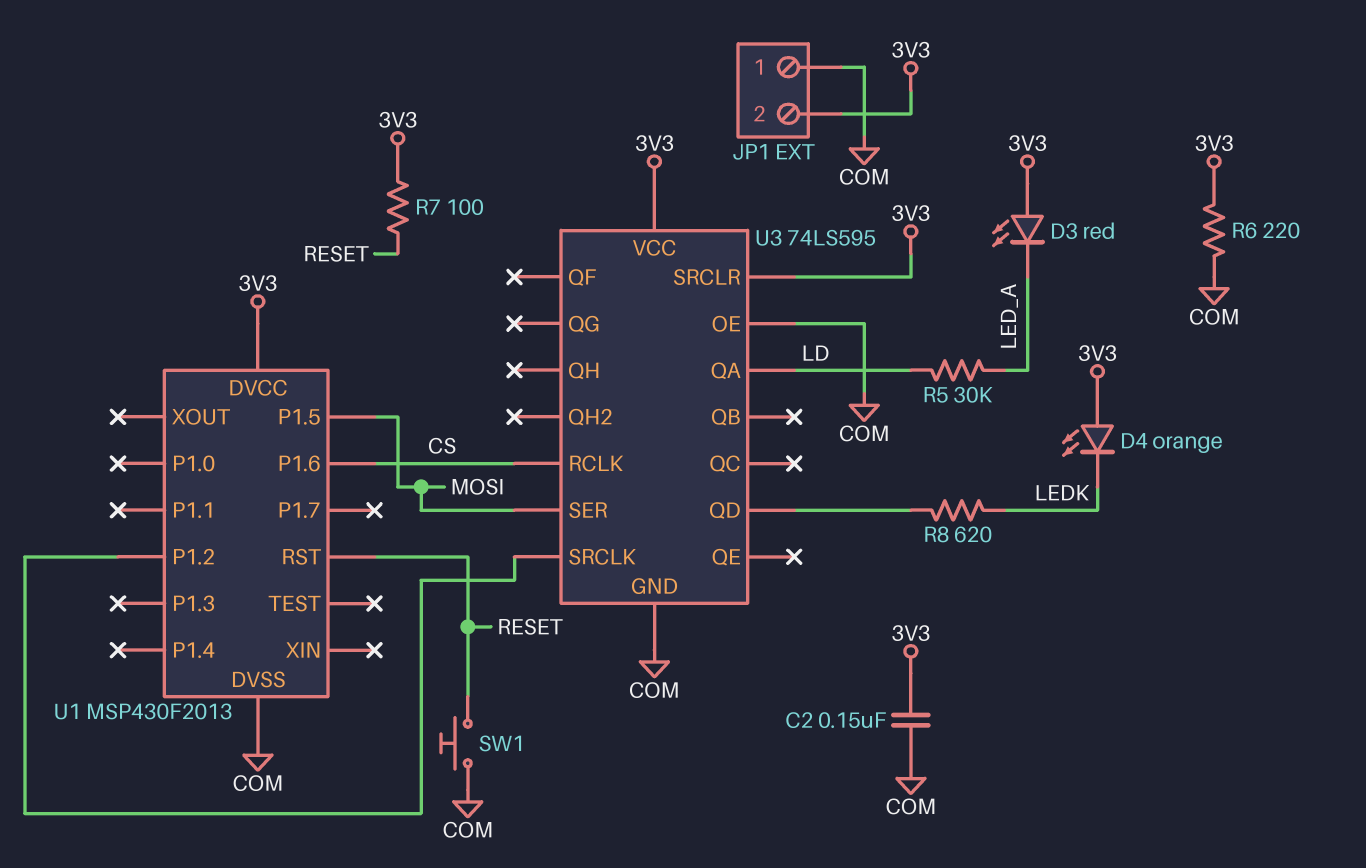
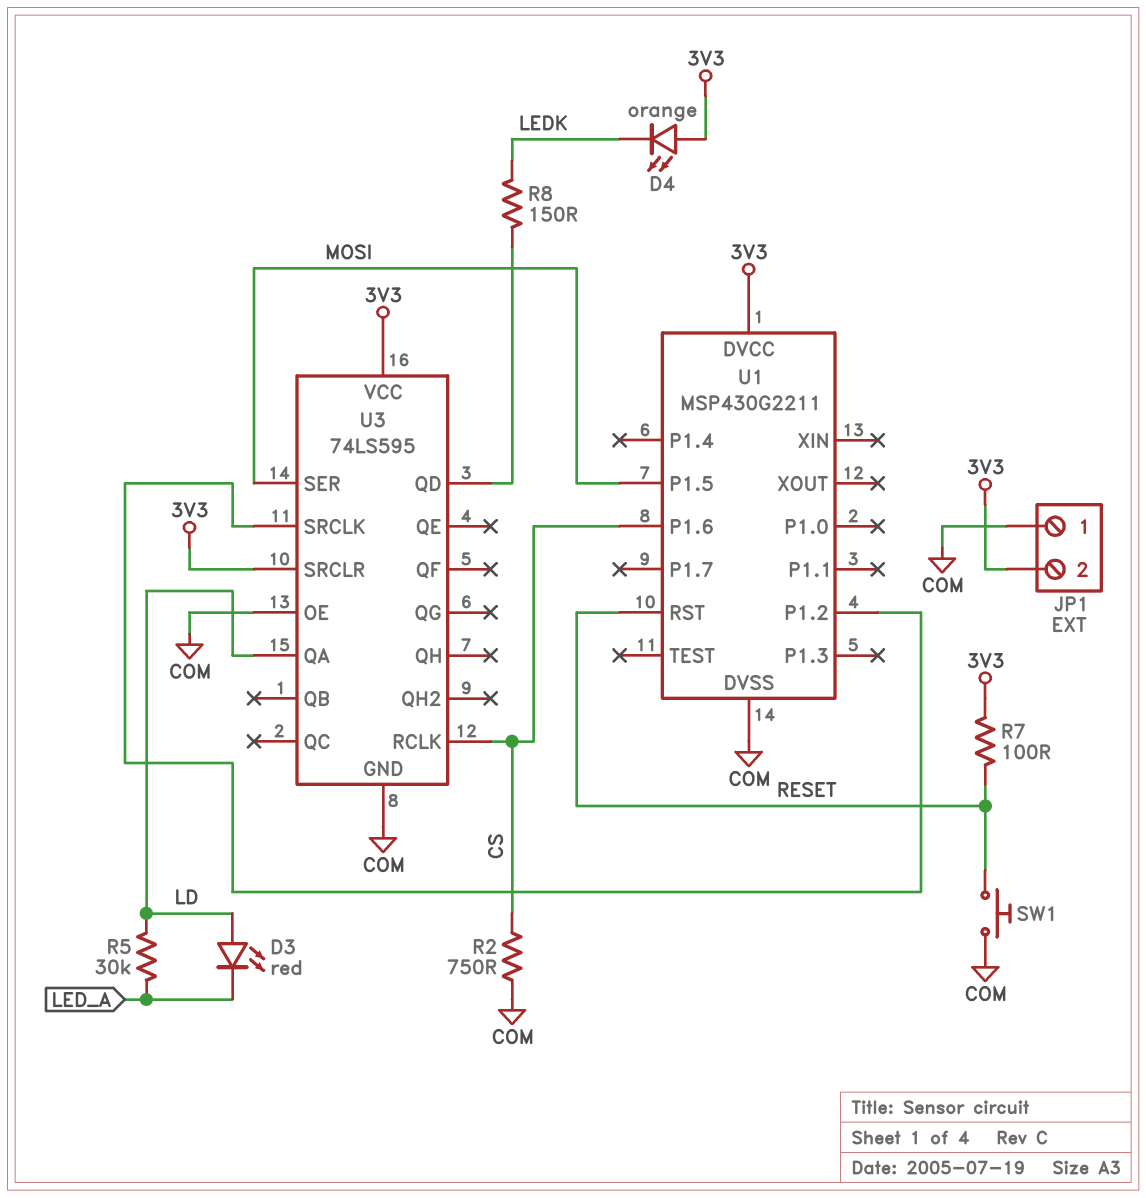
C2: 150nF (3V3, COM) -> none
D3: LED red (A 3V3, K LED_A) -> LED red (A LD, K LED_A)
R2: none -> 750 (COM, CS)
R6: 220 (3V3, COM) -> none
R8: 620 (LEDK, U3/QD) -> 150 (LEDK, U3/QD)
U1: MSP430F2013 -> MSP430G2211

